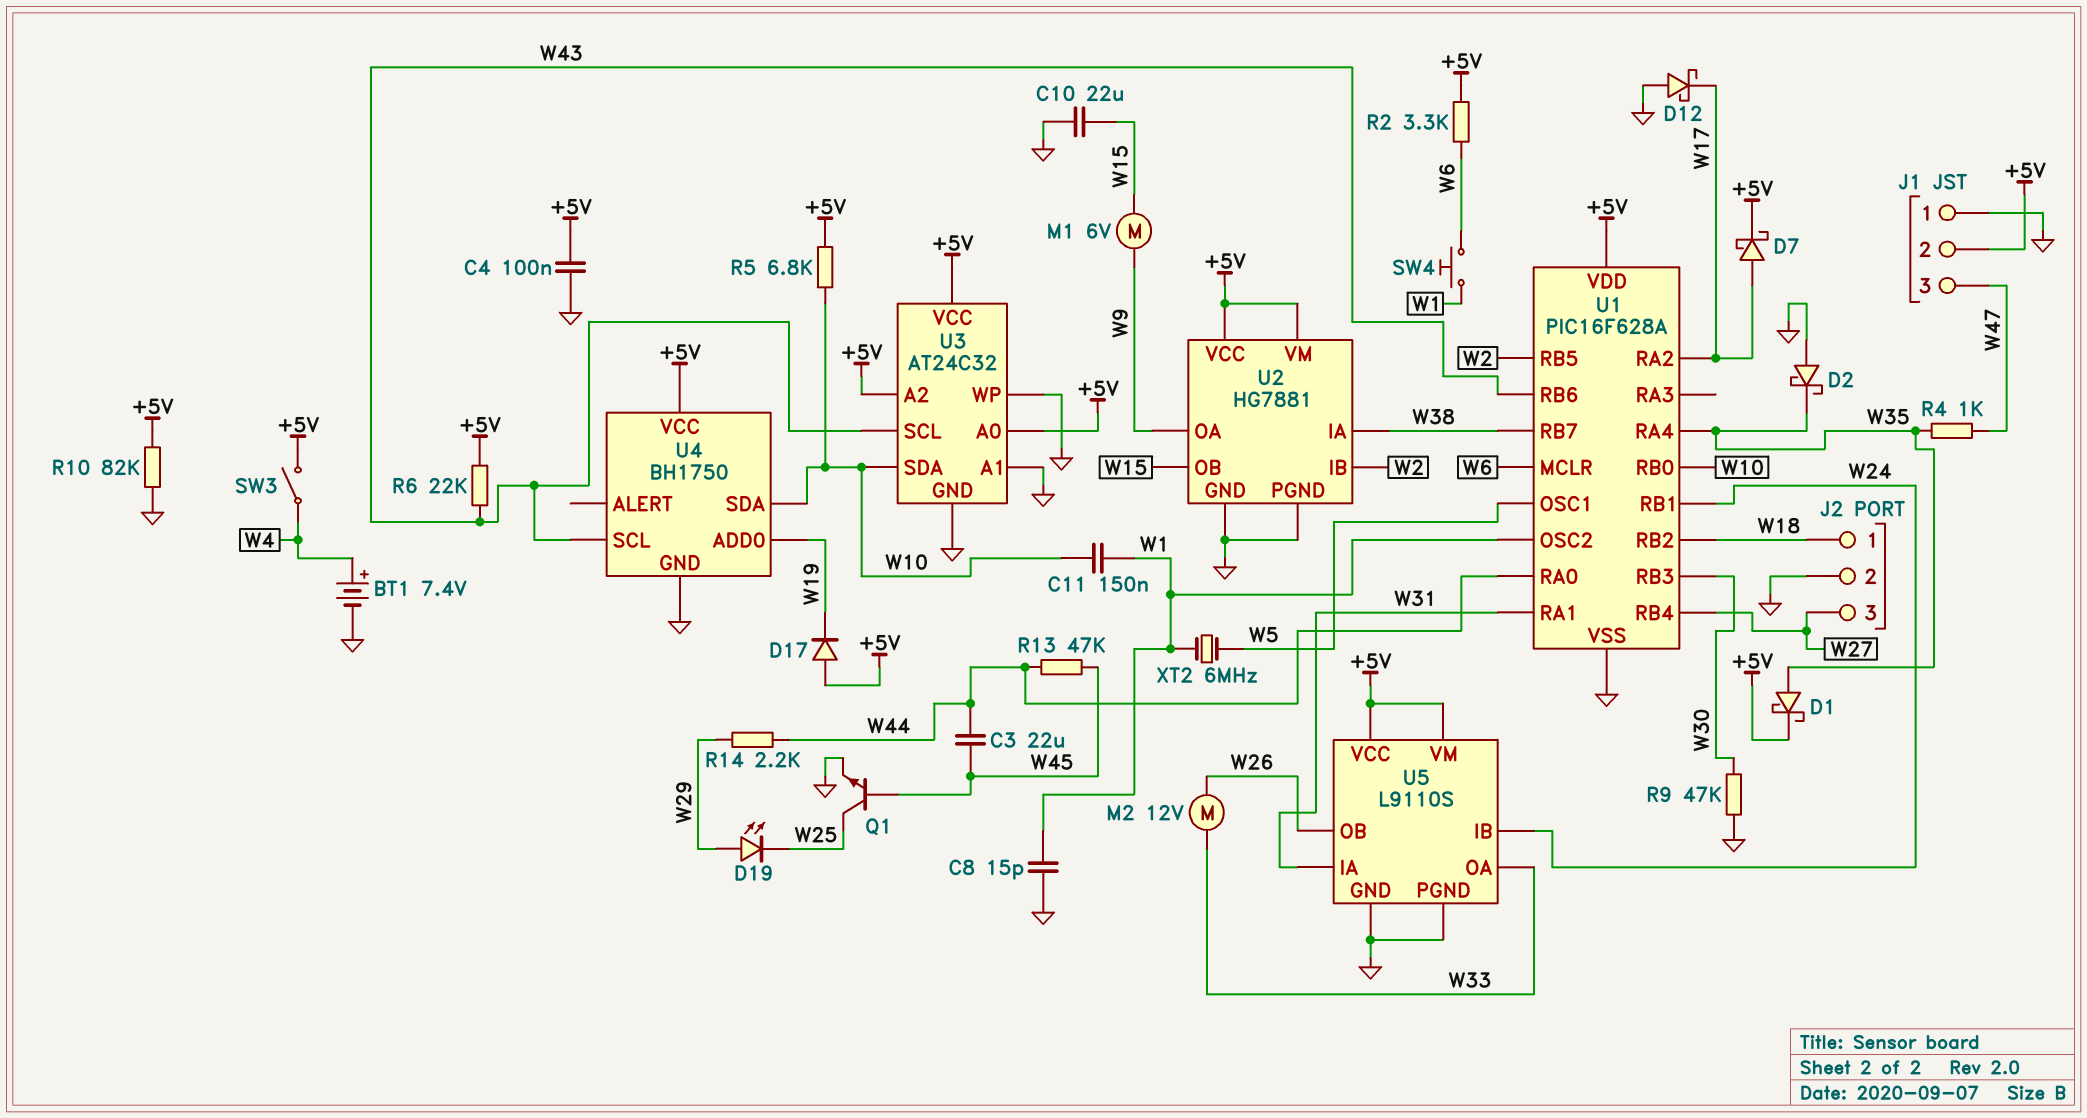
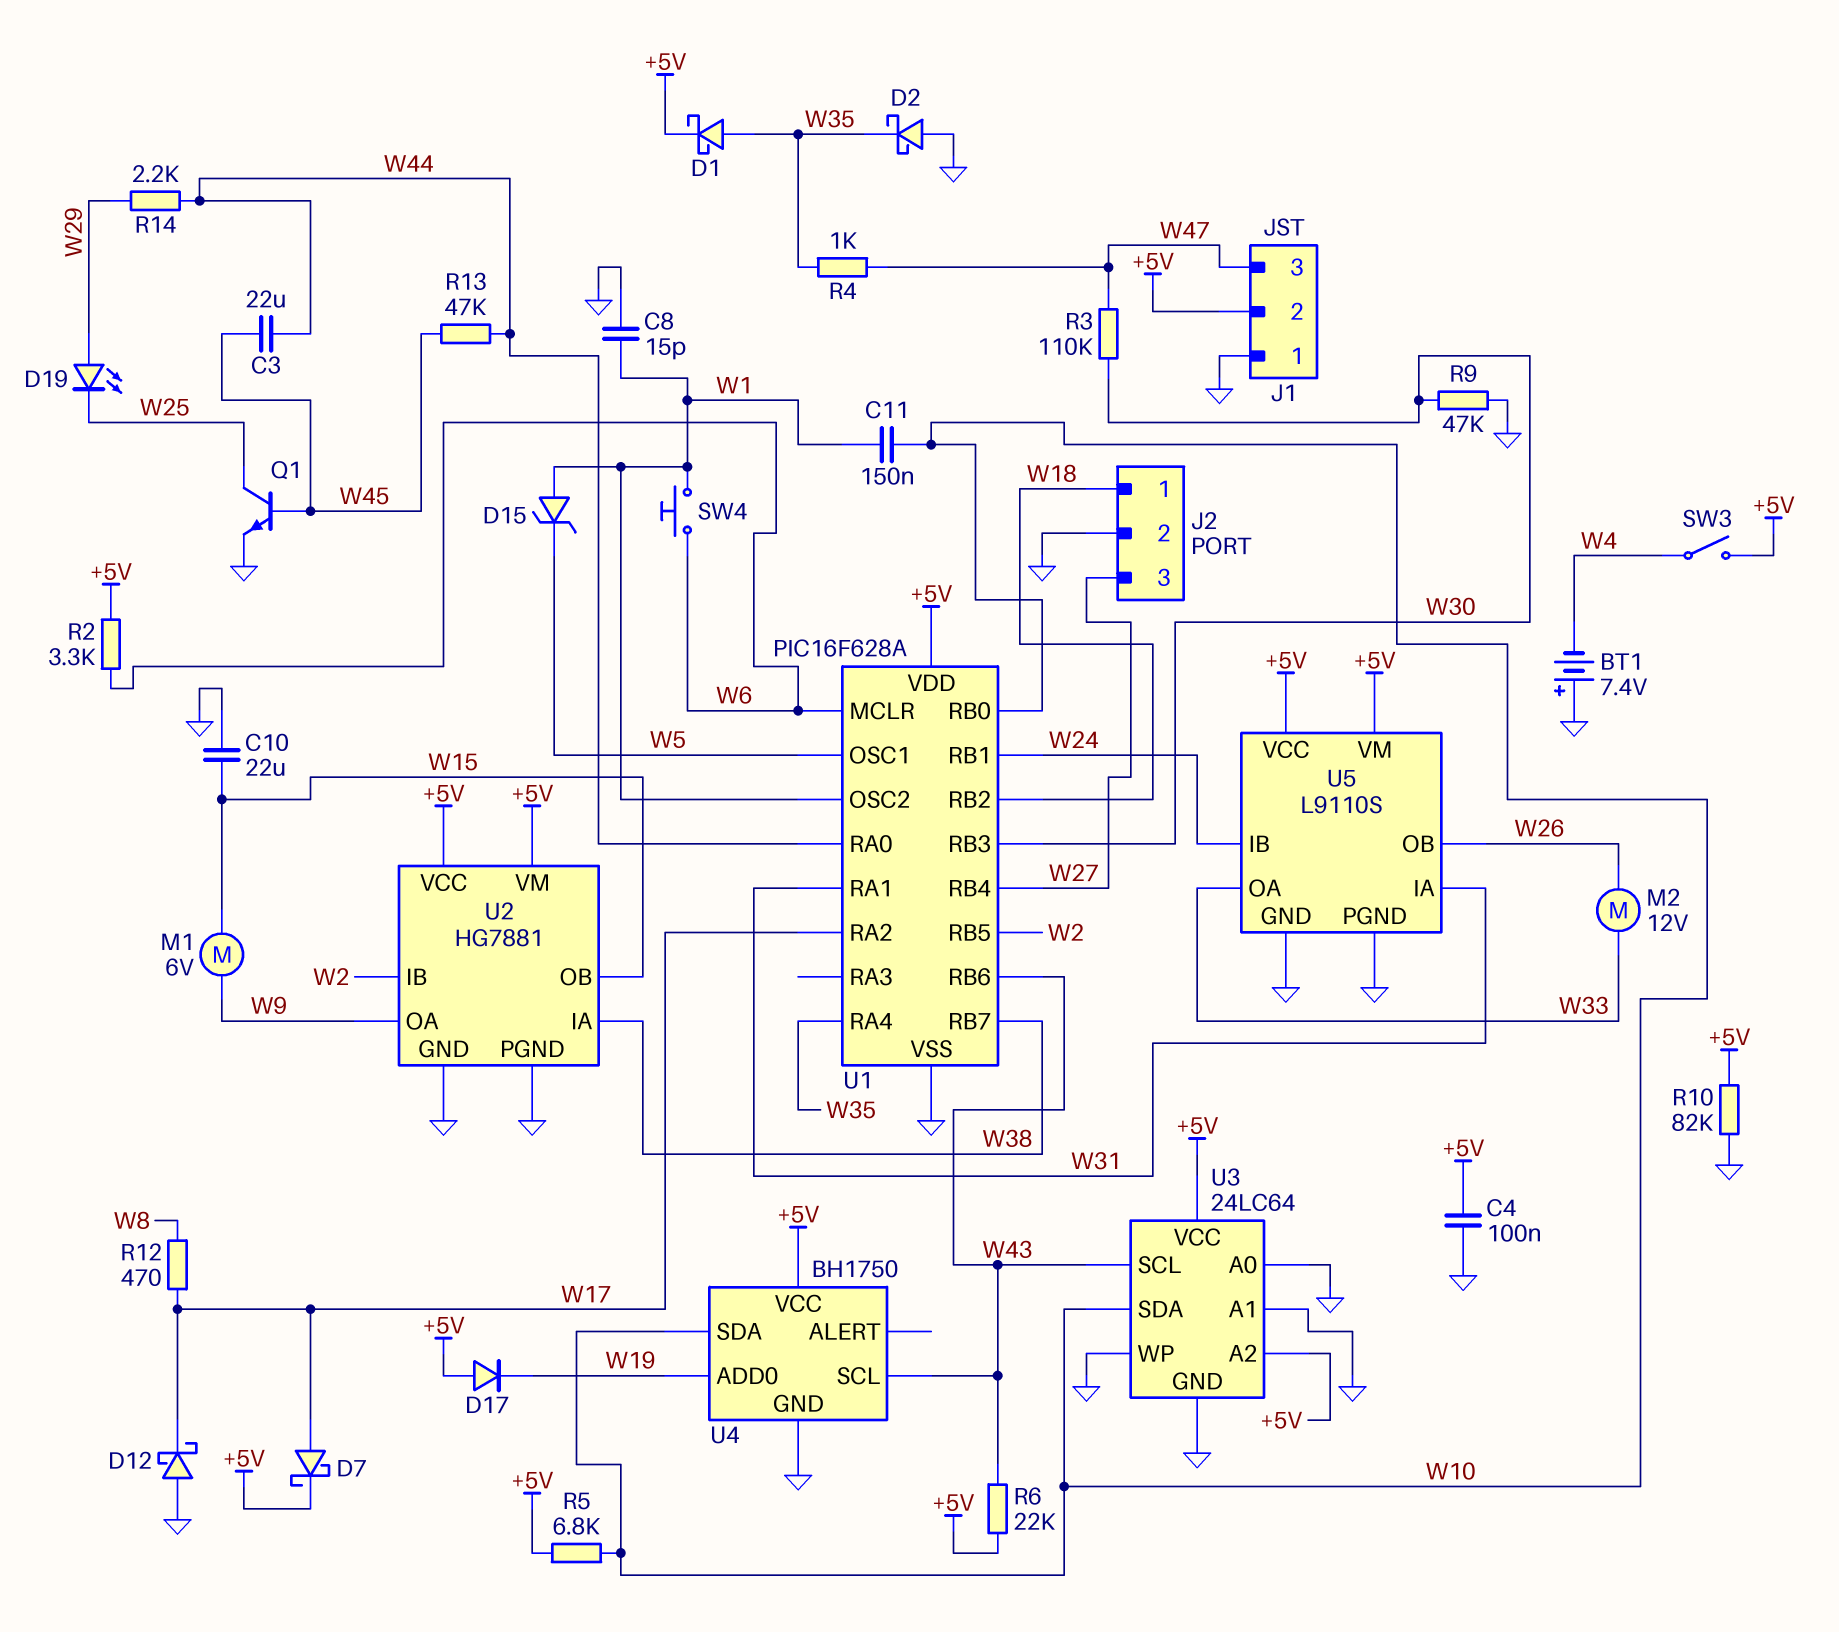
BT1: 7.4V (plus W4, minus GND) -> 7.4V (plus GND, minus W4)
D15: none -> zener (A W1, K W5)
R3: none -> 110k (W30, W47)
R12: none -> 470 (W8, W17)
U3: AT24C32 -> 24LC64
U3 pin A0: +5V -> GND
XT2: 6MHz (W1, W5) -> none

